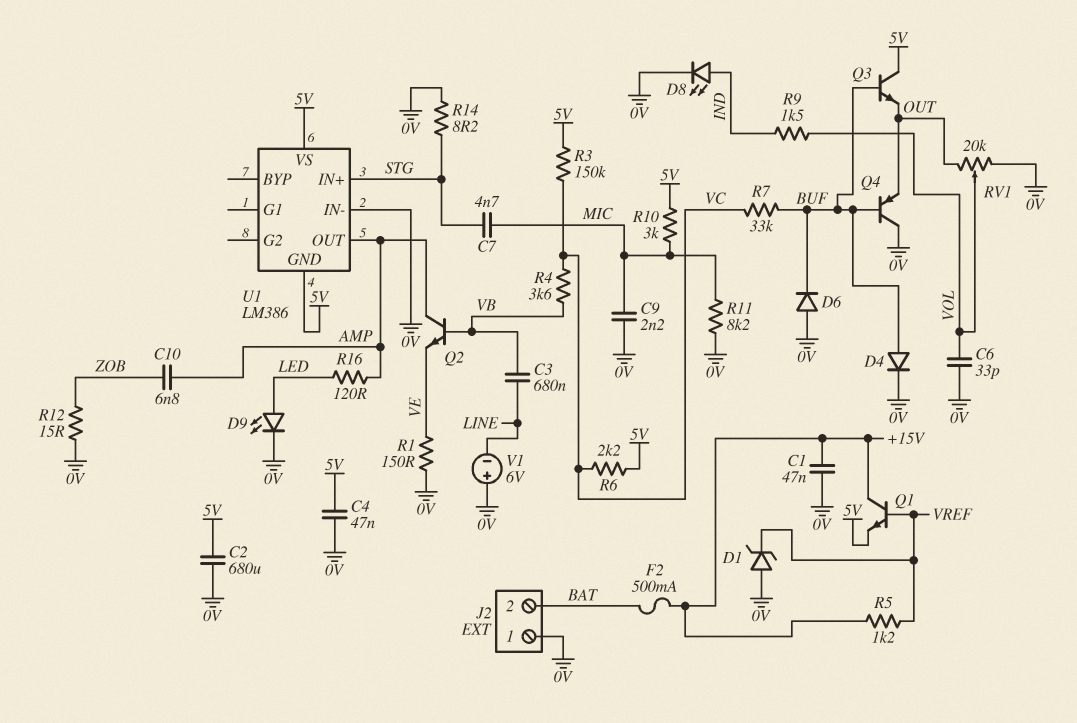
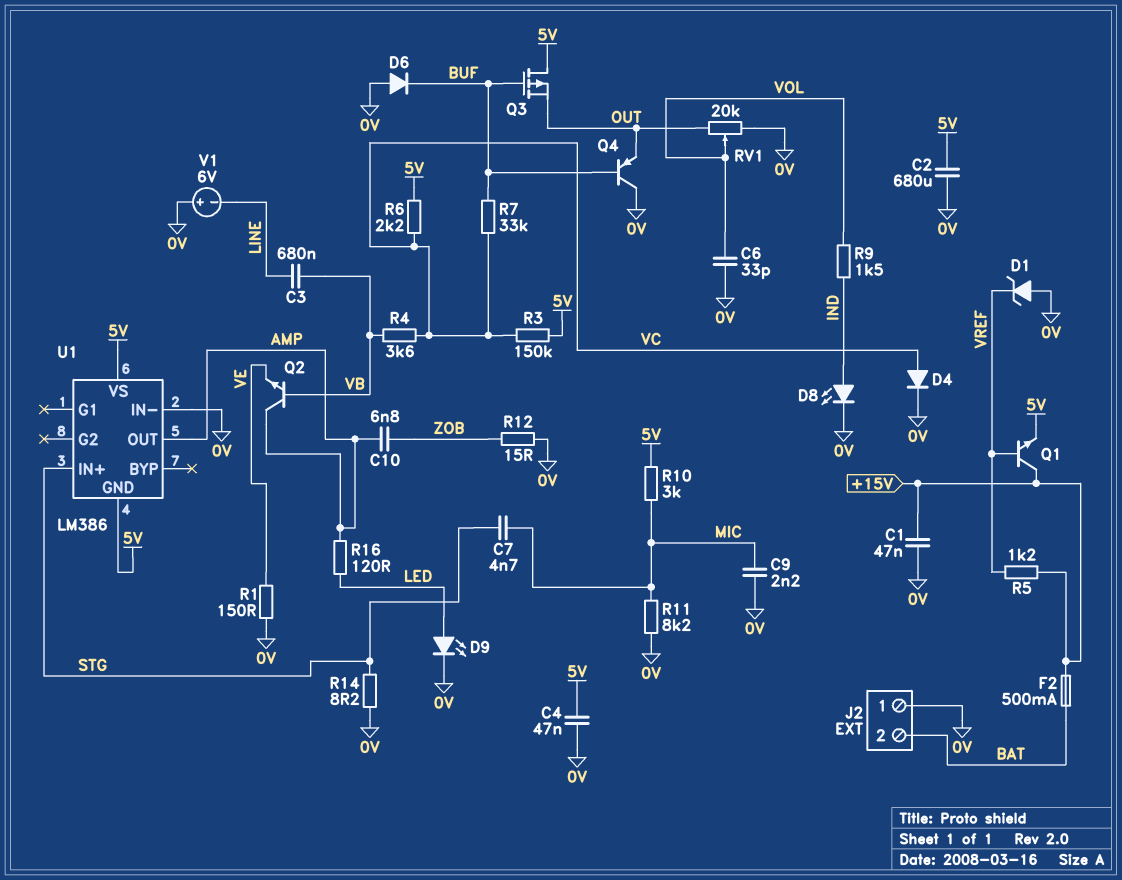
D4: diode (A BUF, K 0V) -> diode (A VC, K 0V)
Q3: NPN (B BUF, C 5V, E OUT) -> PMOS (G BUF, D 5V, S OUT)

